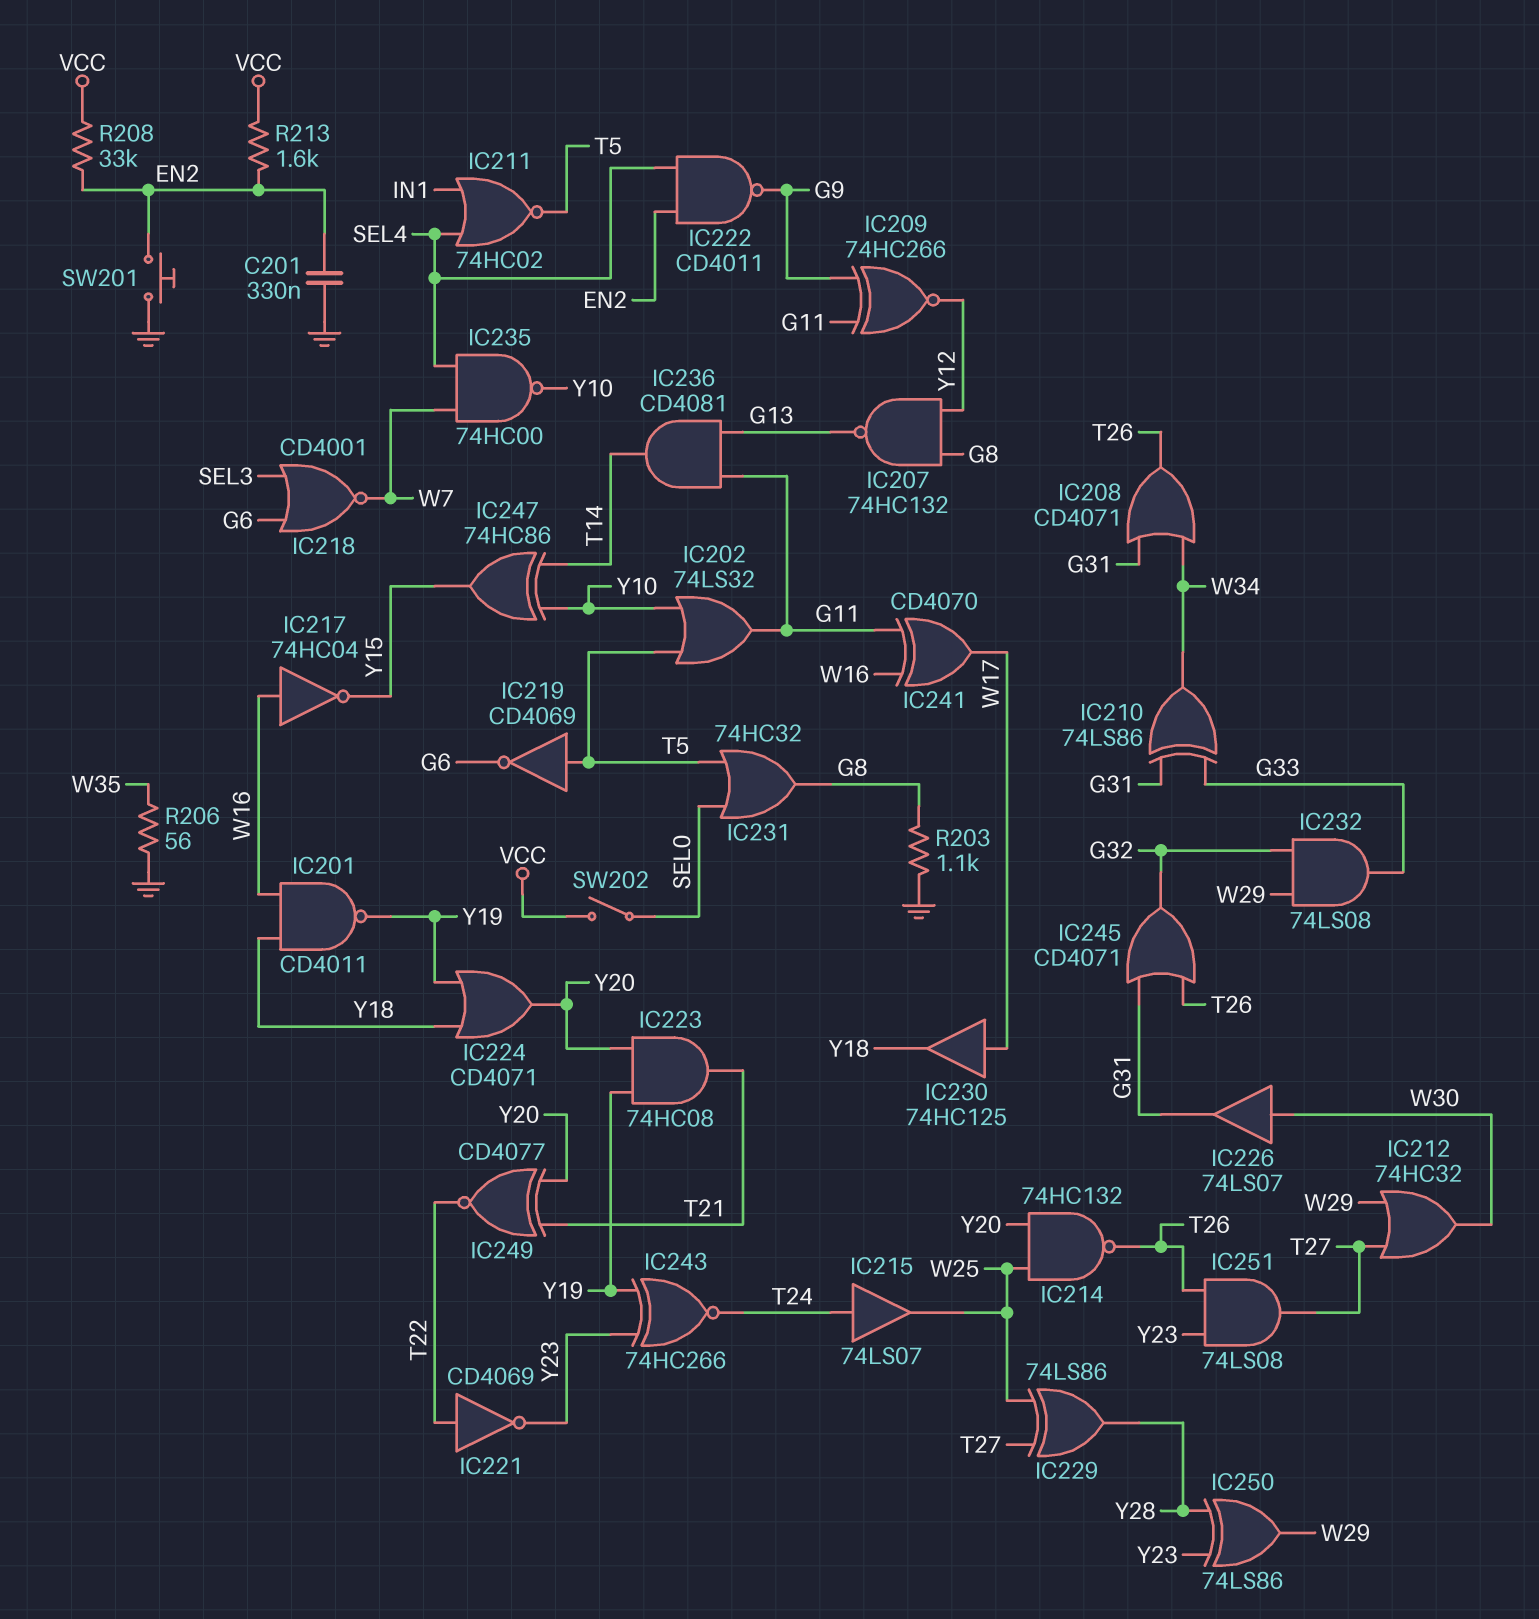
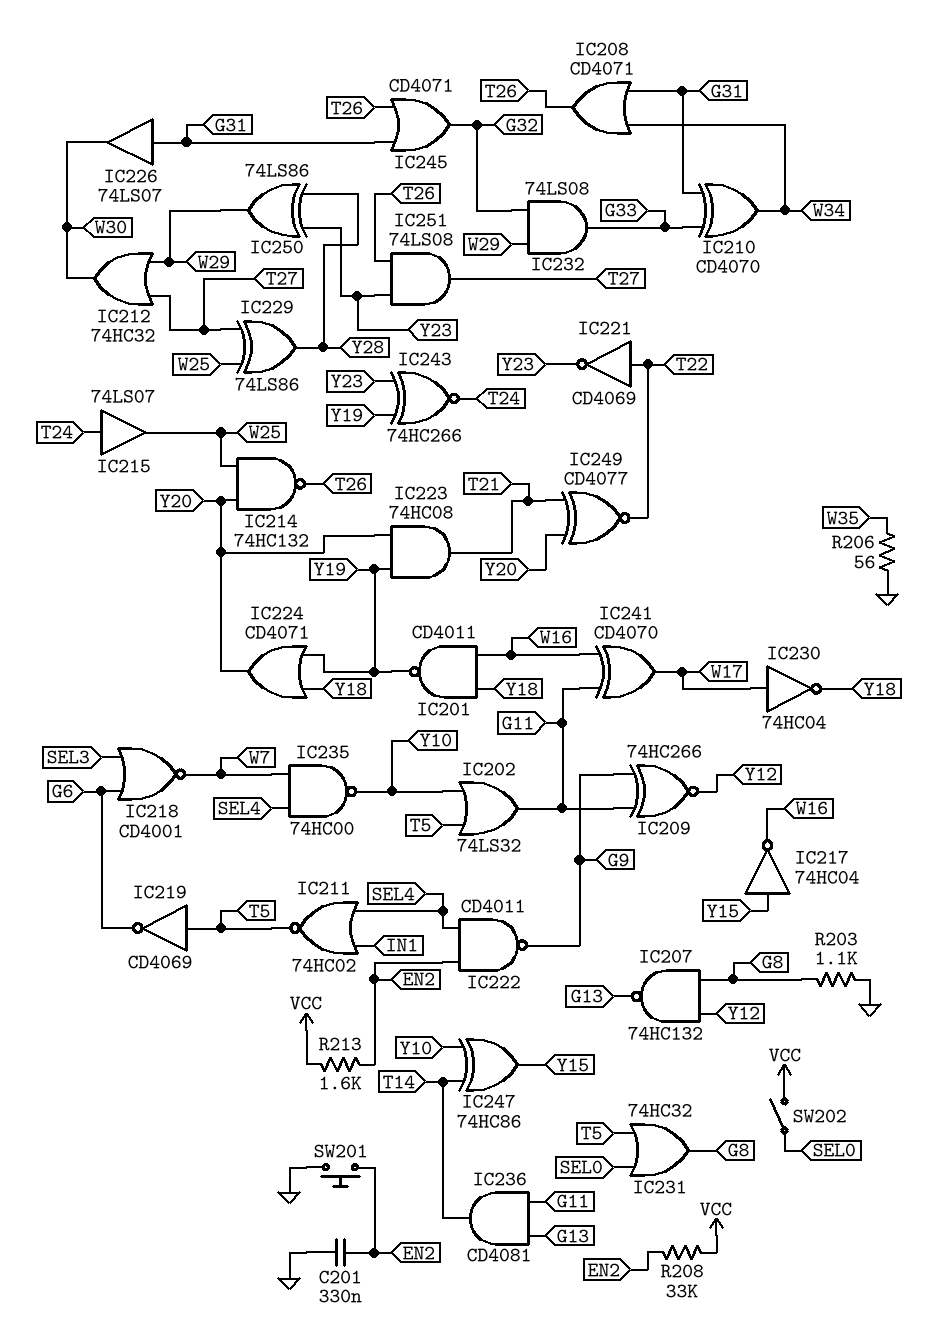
IC210: XOR 74LS86 (in G31, in G33, out W34) -> XOR CD4070 (in G31, in G33, out W34)
IC217: NOT 74HC04 (in W16, out Y15) -> NOT 74HC04 (in Y15, out W16)
IC226: buffer 74LS07 (in W30, out G31) -> buffer 74LS07 (in G31, out W30)
IC230: buffer 74HC125 (in W17, out Y18) -> NOT 74HC04 (in W17, out Y18)

